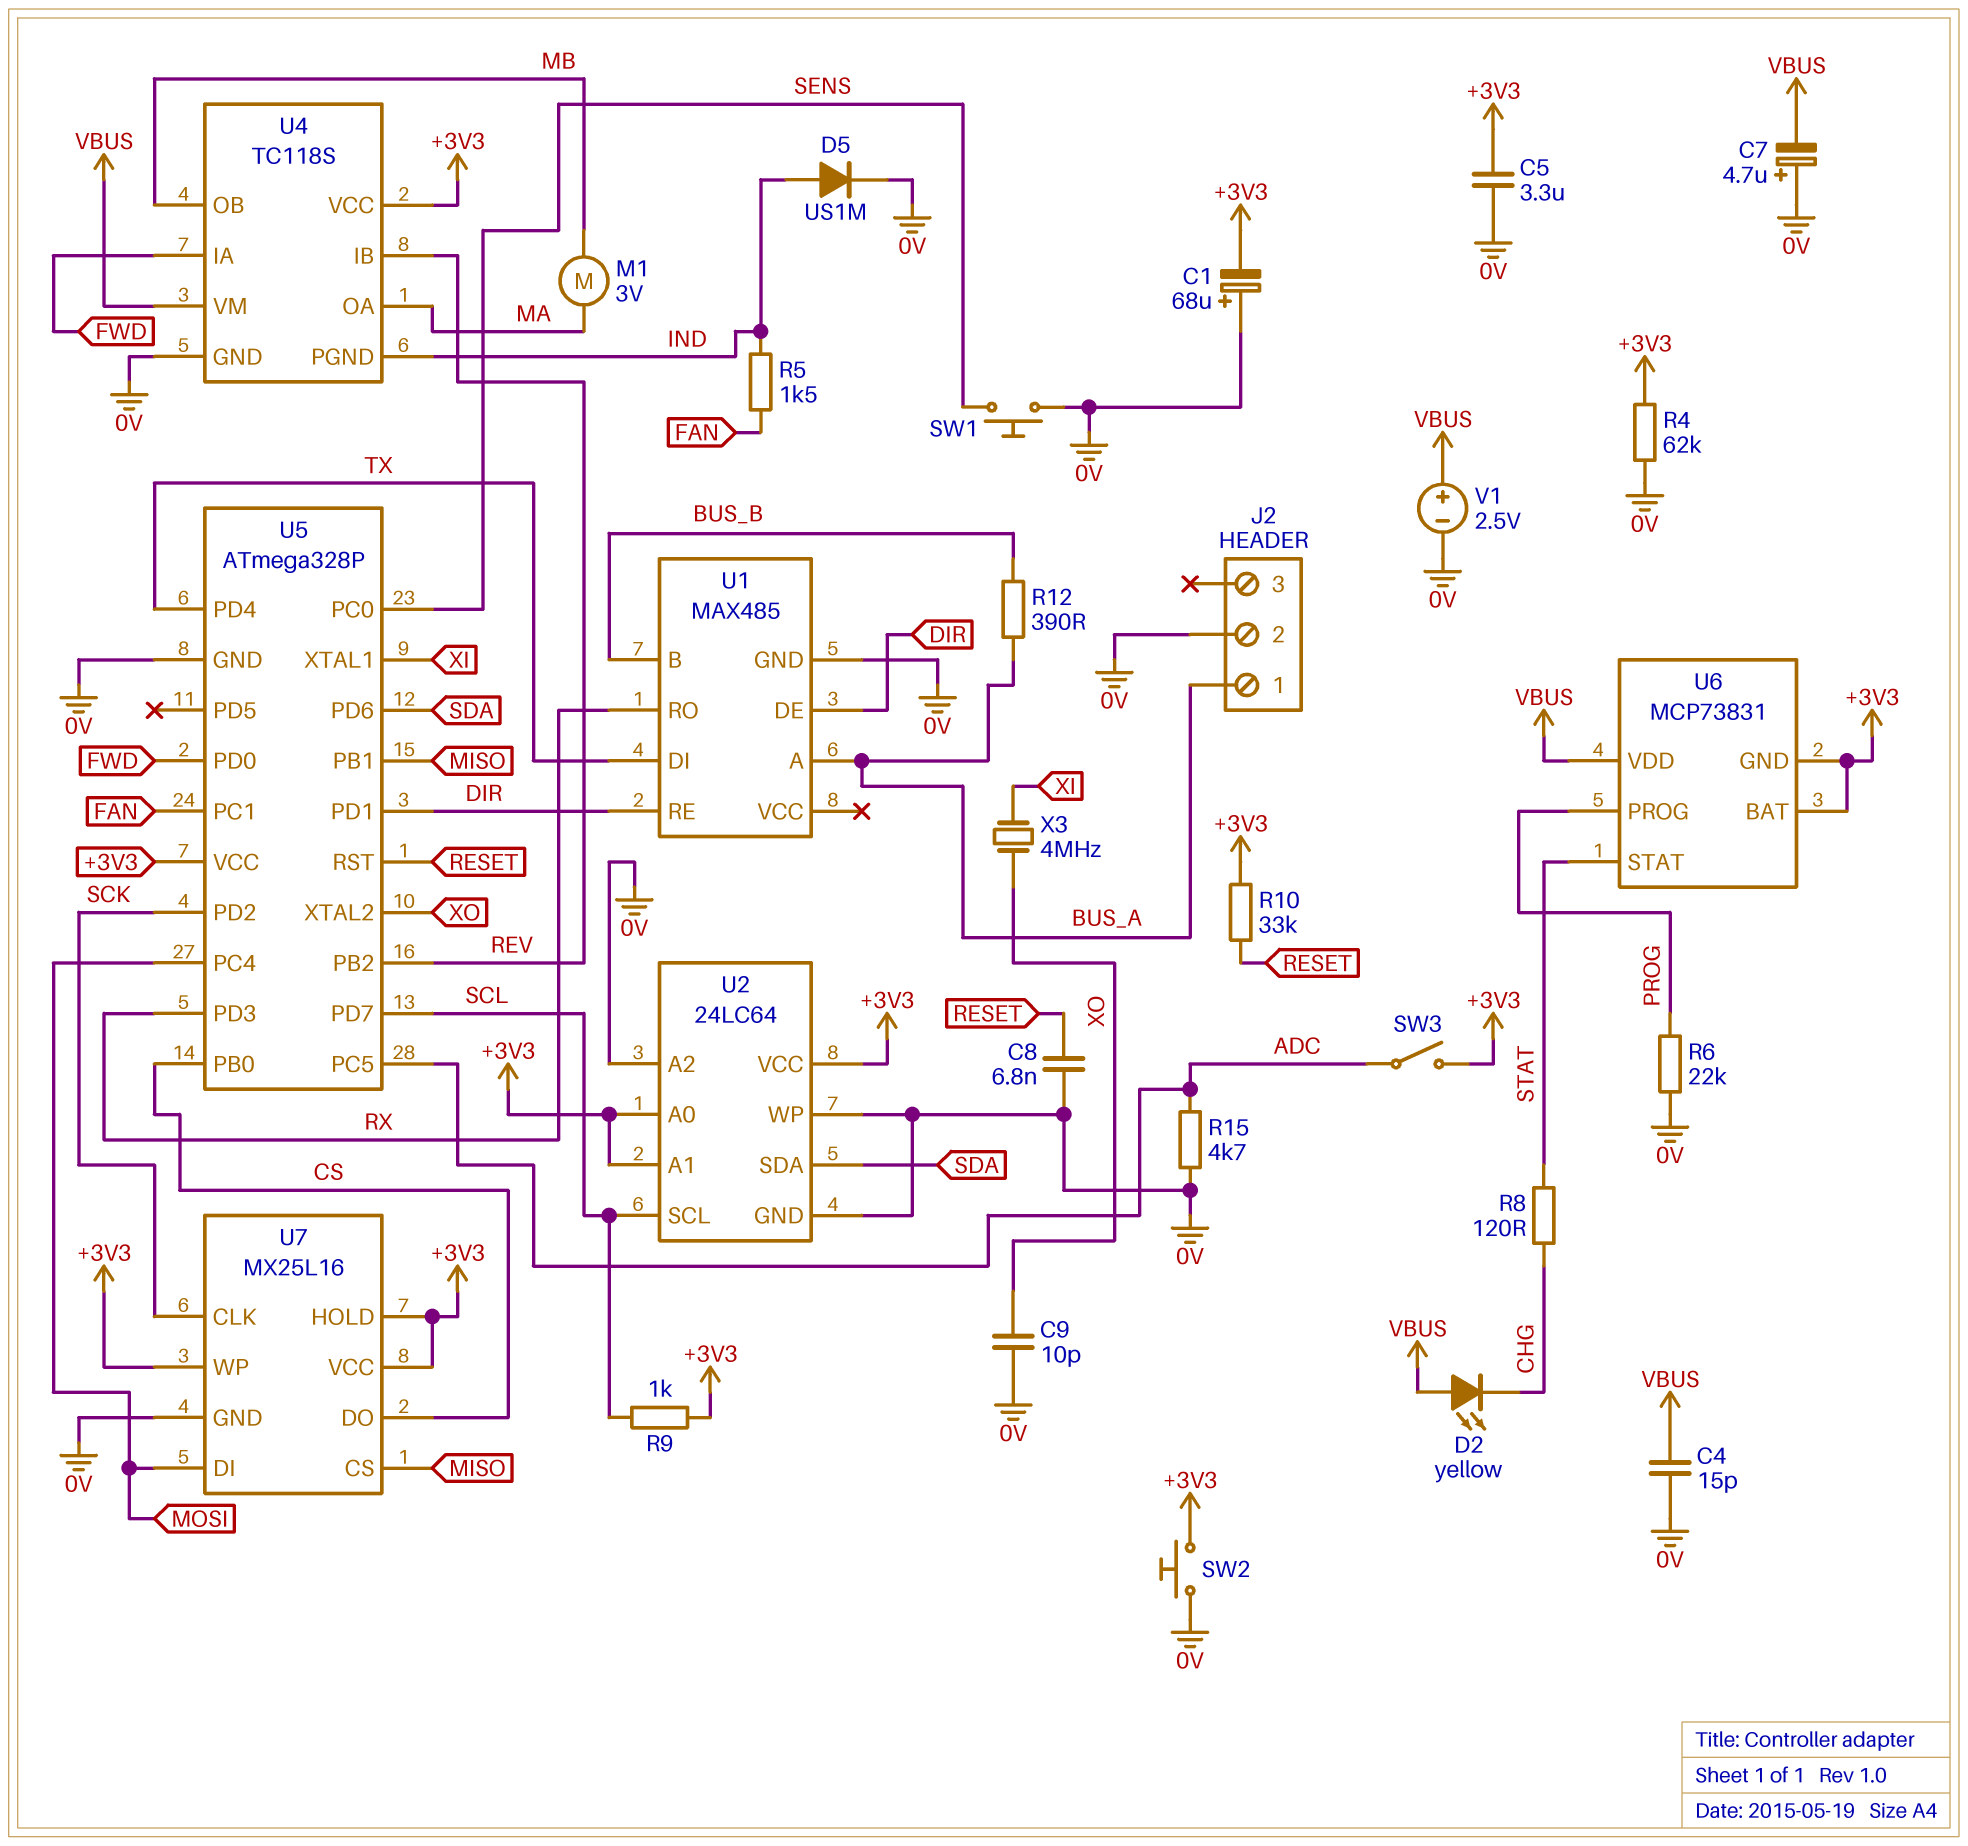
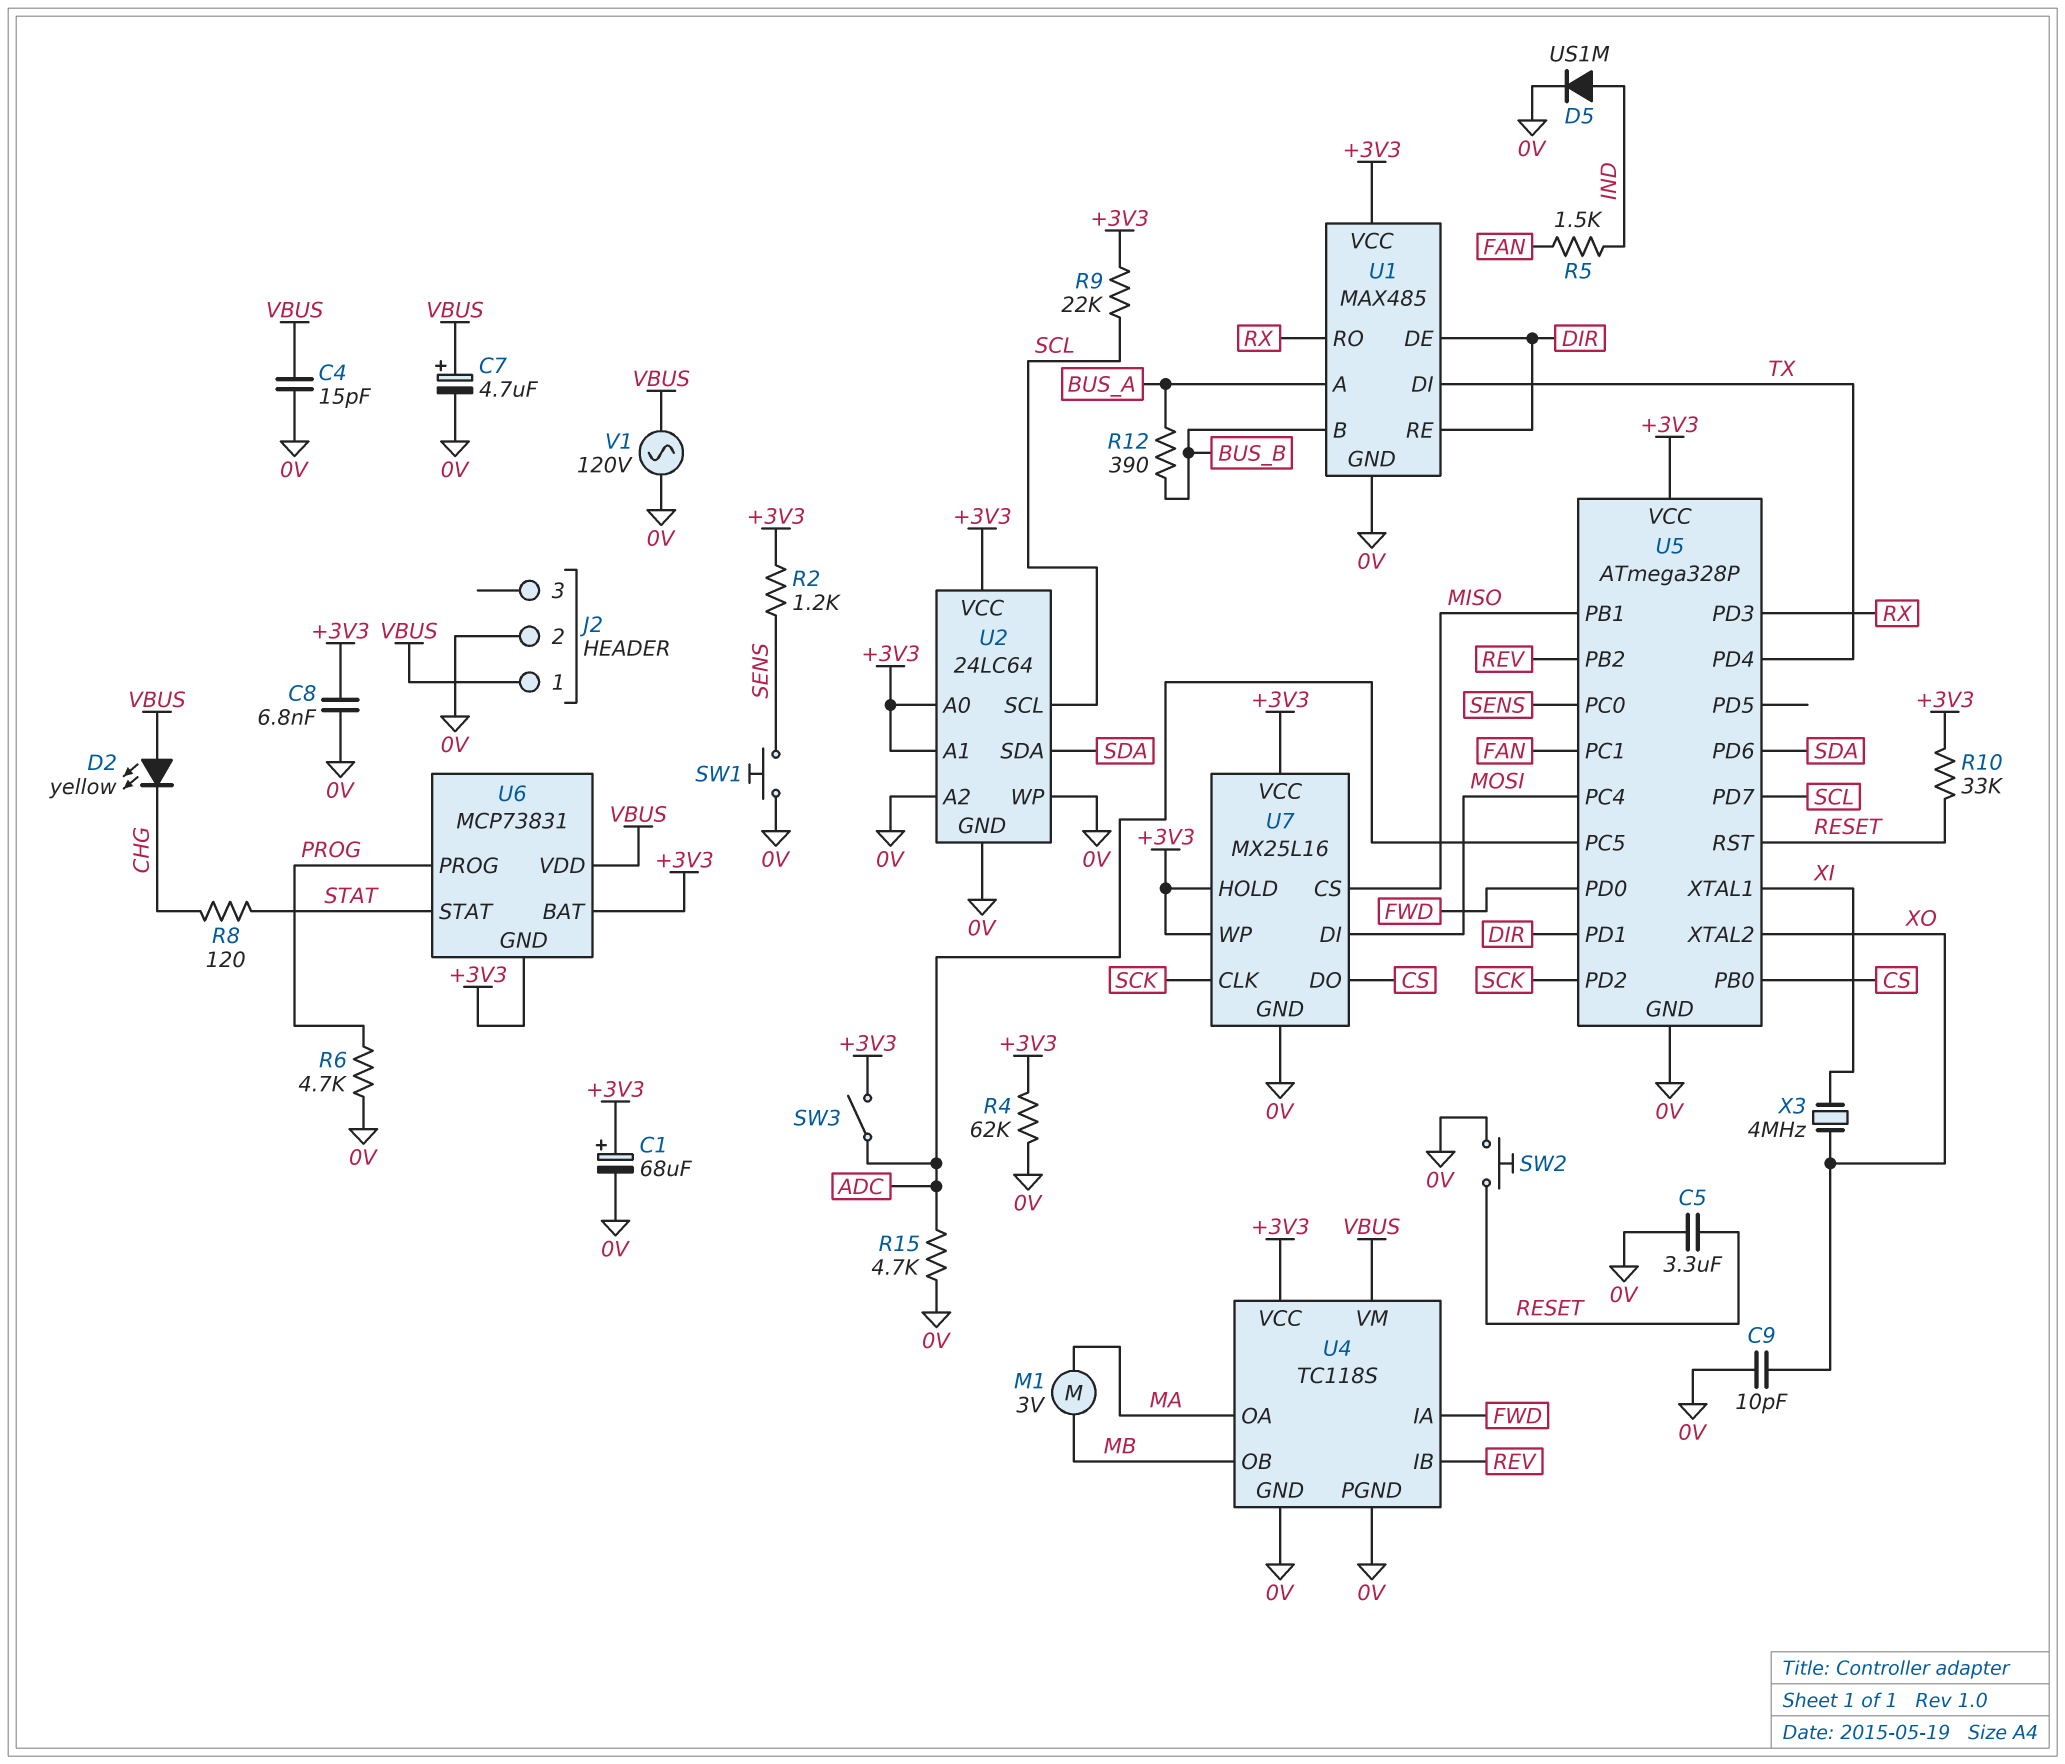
C1: 68uF (plus 0V, minus +3V3) -> 68uF (plus +3V3, minus 0V)
C5: 3.3uF (+3V3, 0V) -> 3.3uF (0V, RESET)
C7: 4.7uF (plus 0V, minus VBUS) -> 4.7uF (plus VBUS, minus 0V)
C8: 6.8nF (0V, RESET) -> 6.8nF (+3V3, 0V)
J2 pin 1: BUS_A -> VBUS
R2: none -> 1.2k (+3V3, SENS)
R6: 22k (0V, PROG) -> 4.7k (0V, PROG)
R9: 1k (+3V3, SCL) -> 22k (+3V3, SCL)
SW2: button (+3V3, 0V) -> button (0V, RESET)
U1 pin VCC: none -> +3V3
U4 pin PGND: IND -> 0V
V1: 2.5V (plus VBUS, minus 0V) -> AC 120V (0V, VBUS)

